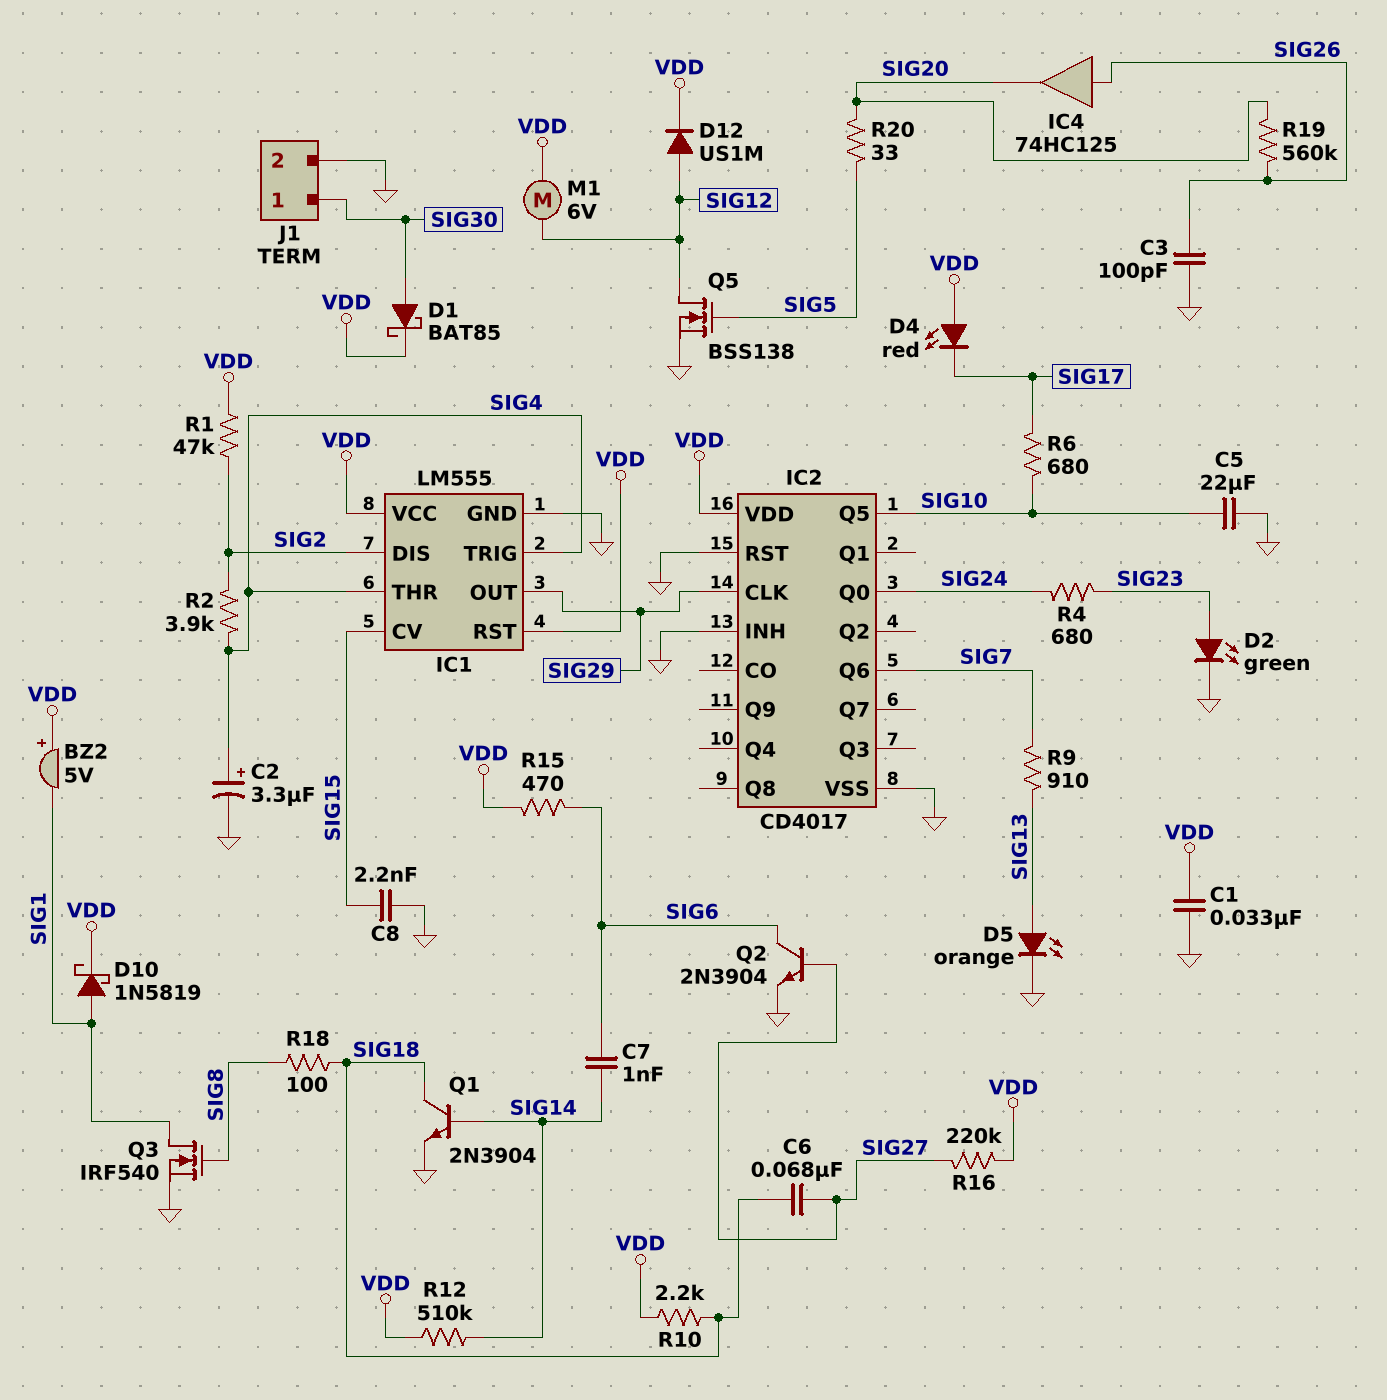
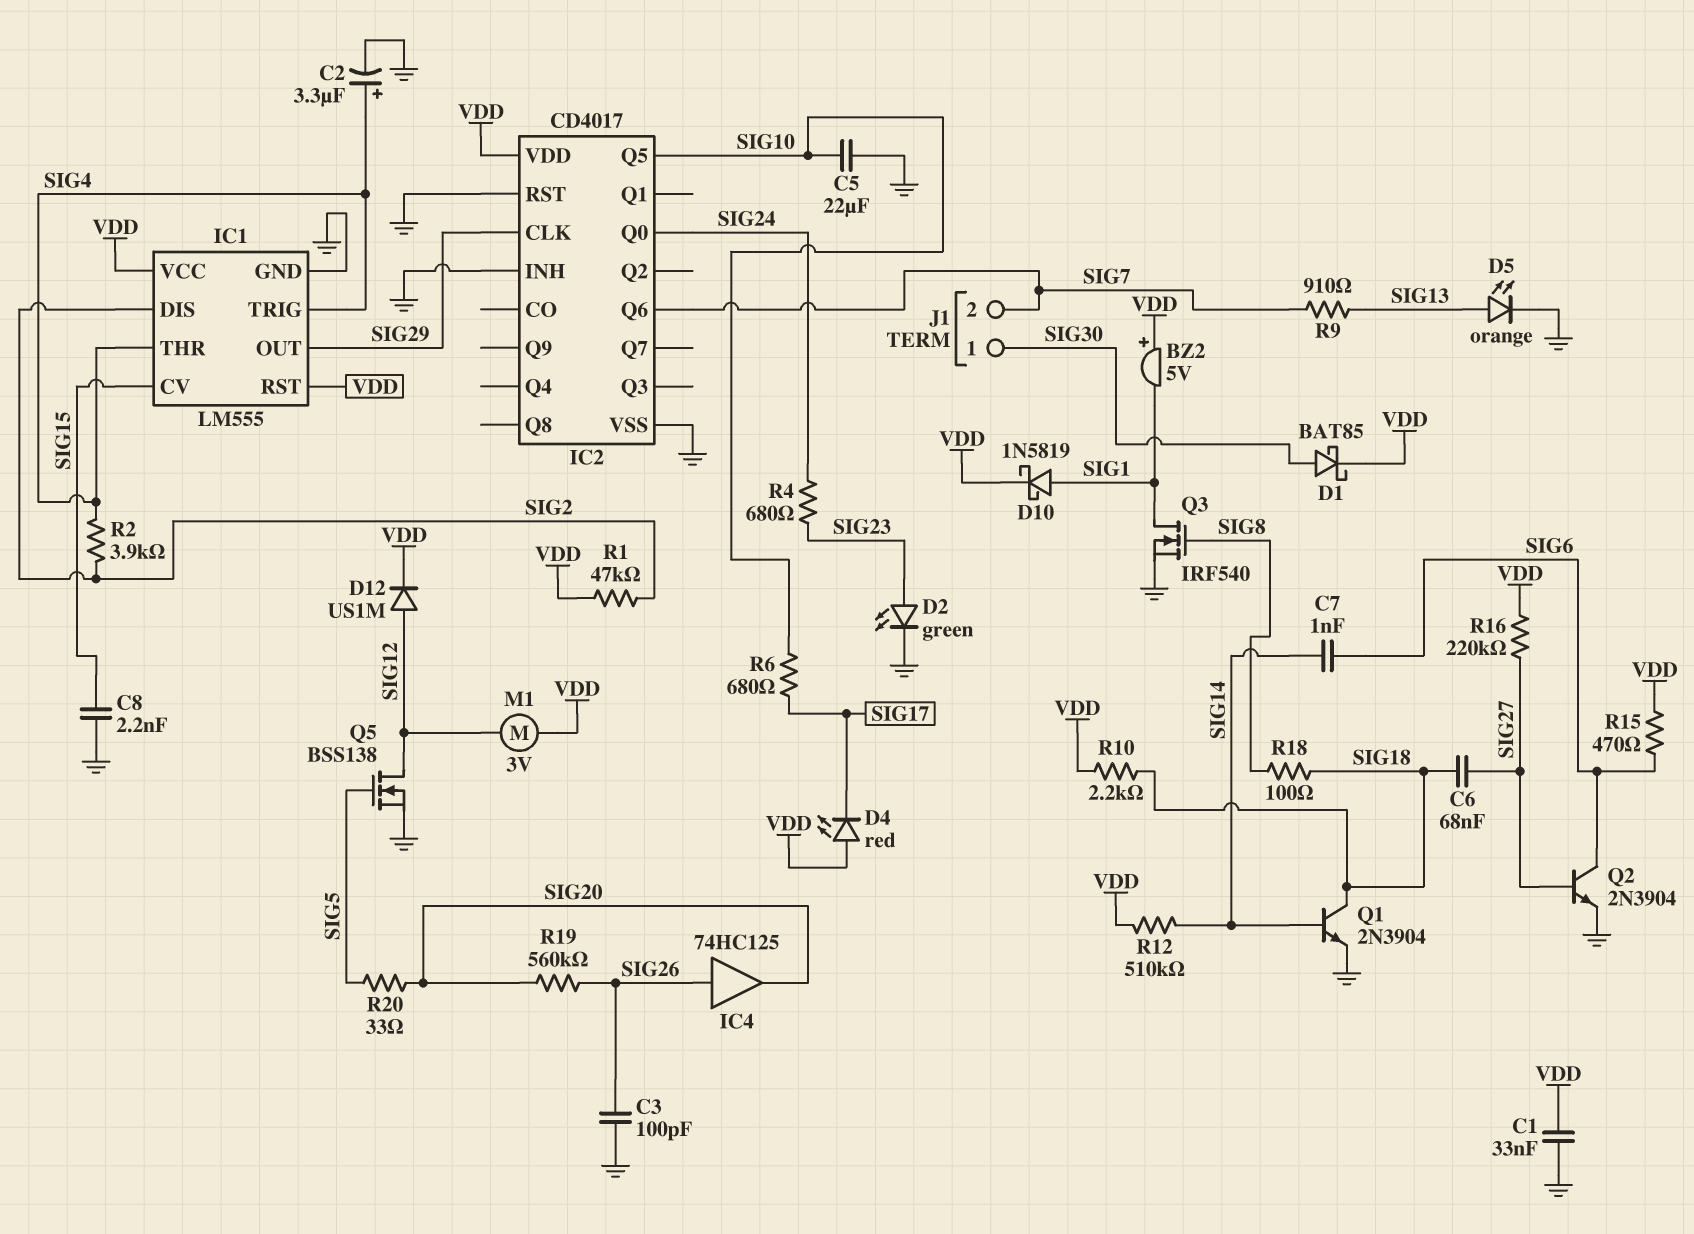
J1 pin 2: GND -> SIG7
M1: motor 6V (SIG12, VDD) -> motor 3V (SIG12, VDD)

